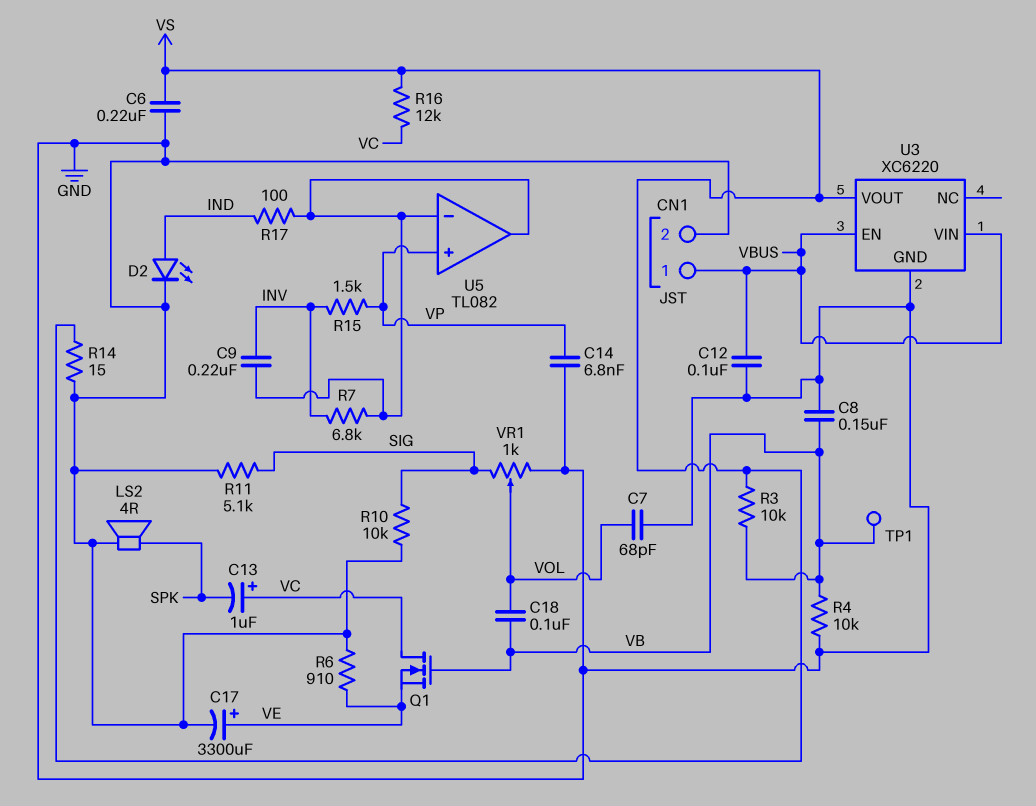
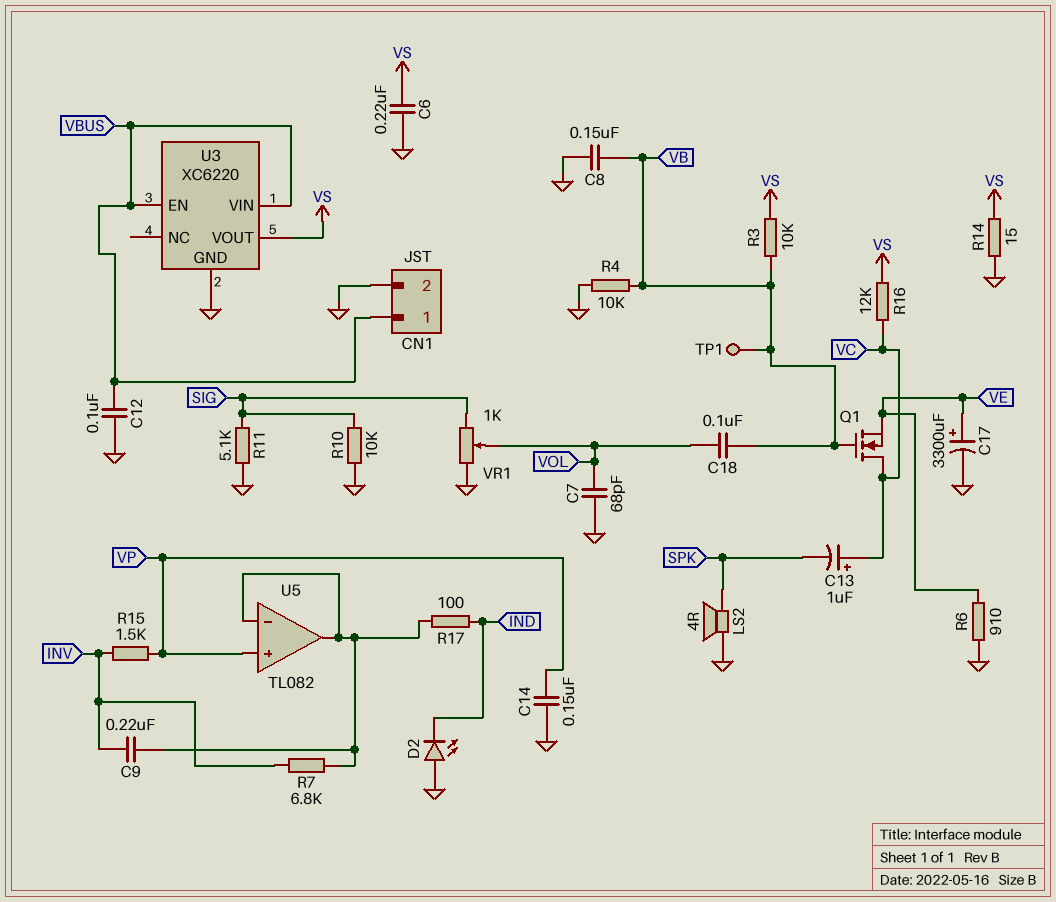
C14: 6.8nF (GND, VP) -> 150nF (GND, VP)
D2: LED (A IND, K GND) -> LED (A GND, K IND)

